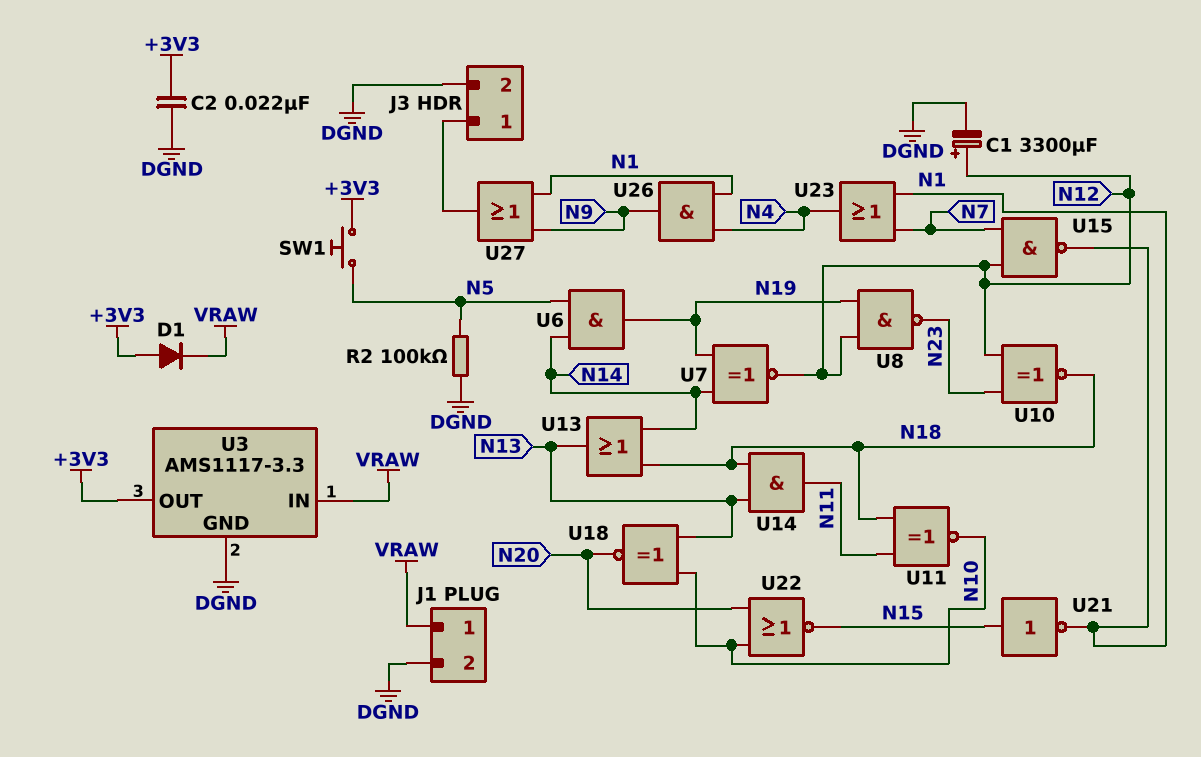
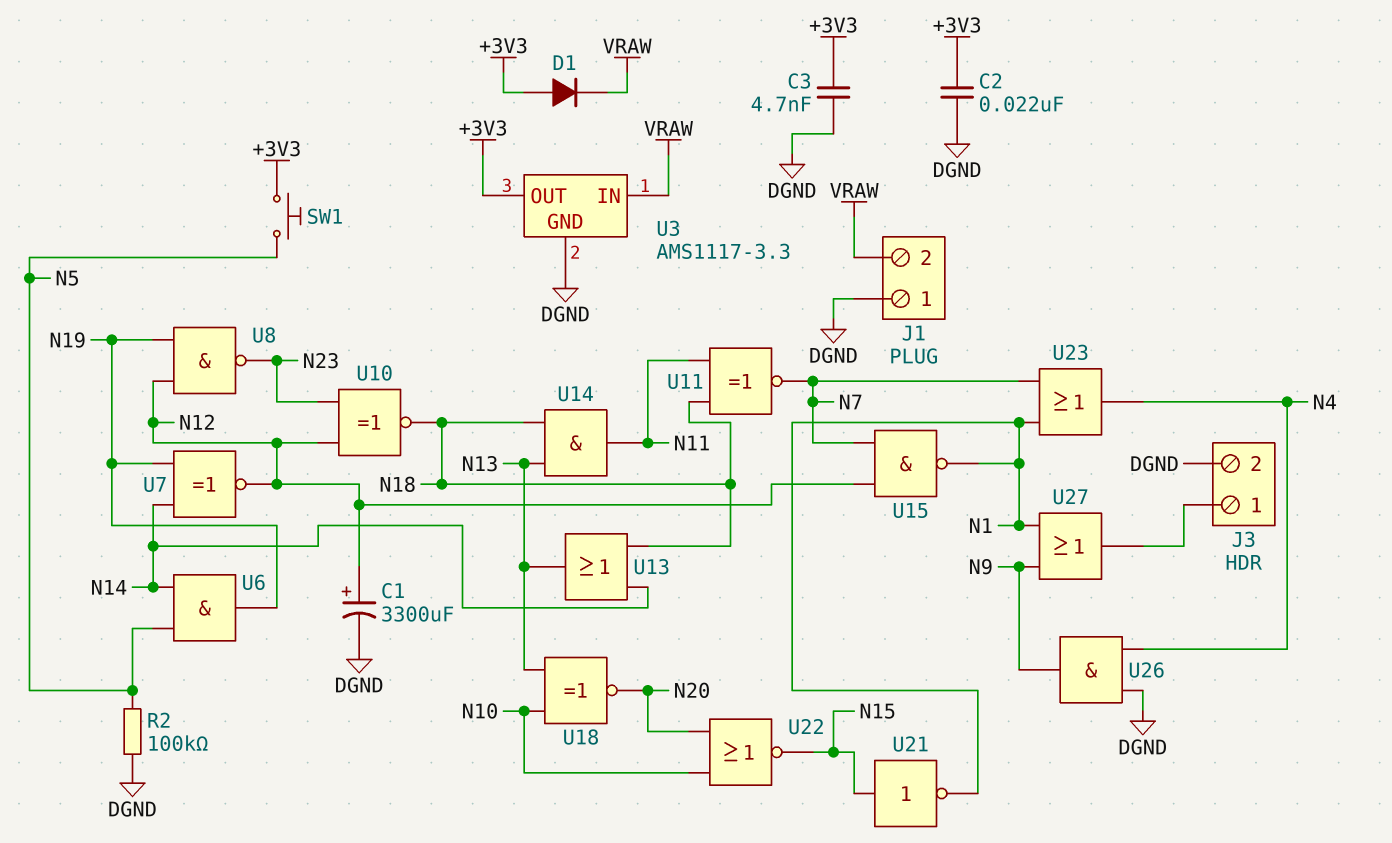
C3: none -> 4.7nF (+3V3, DGND)
J1 pin 1: VRAW -> DGND
J1 pin 2: DGND -> VRAW
U11: XNOR (in N11, in N18, out N10) -> XNOR (in N11, in N18, out N7)
U26: AND (in N1, in N4, out N9) -> AND (in DGND, in N4, out N9)

